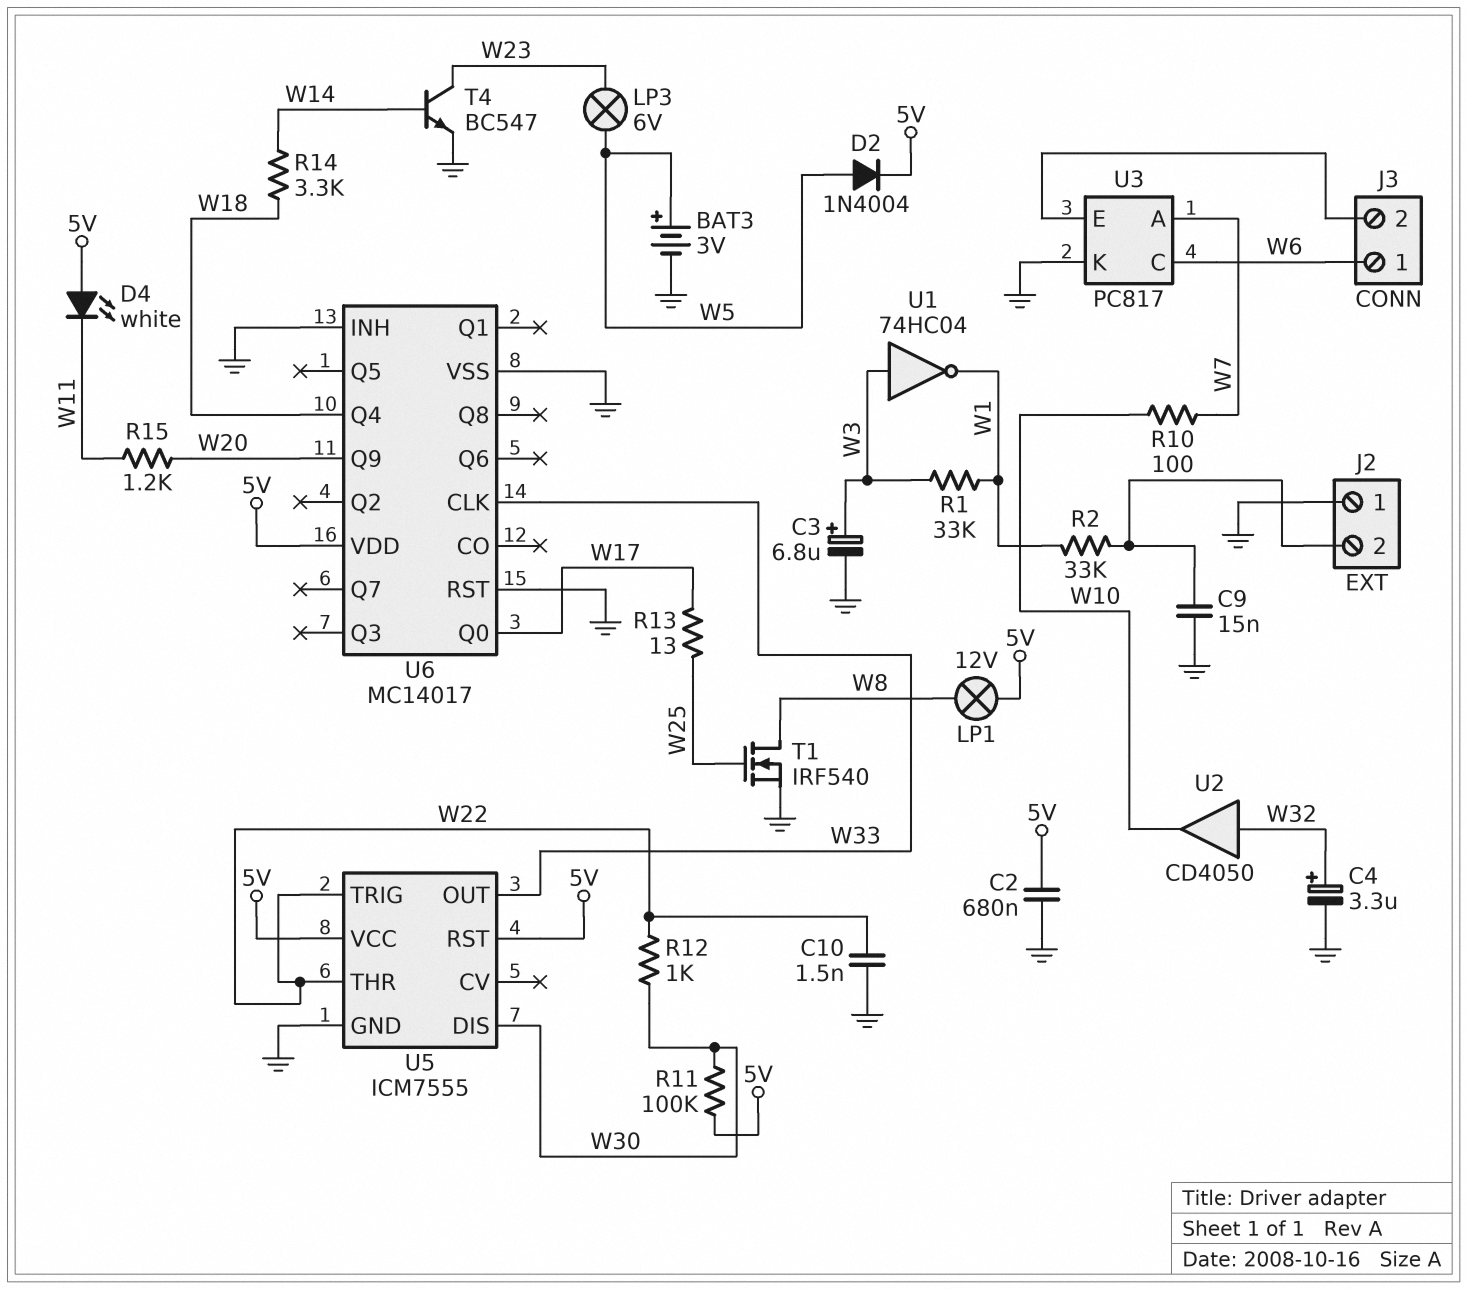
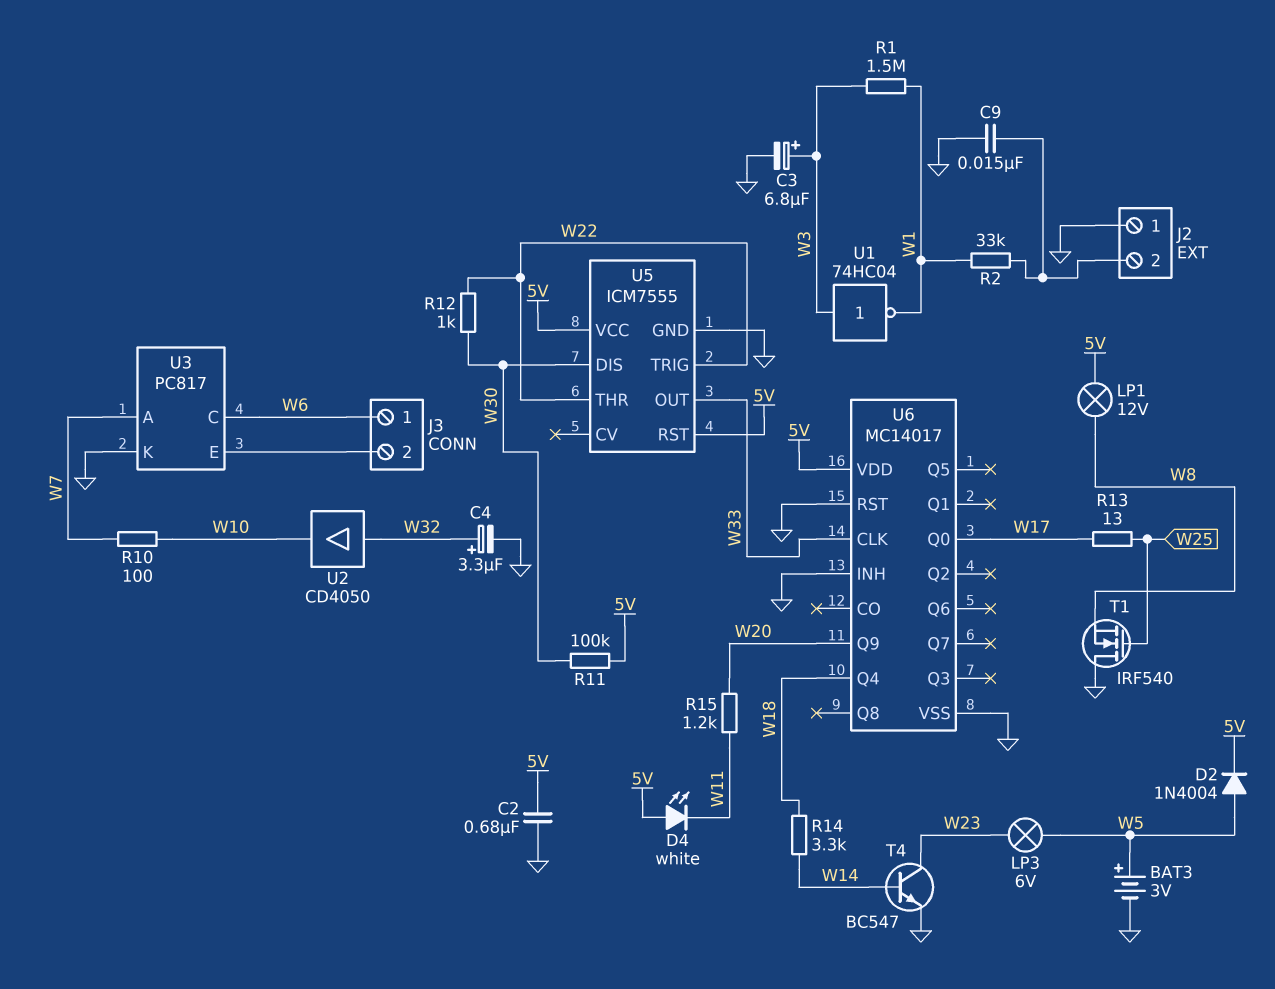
C10: 1.5nF (GND, W22) -> none
R1: 33k (W1, W3) -> 1.5M (W1, W3)
T1: NMOS IRF540 (G W25, D W8, S GND) -> NMOS IRF540 (G W25, D GND, S W8)

